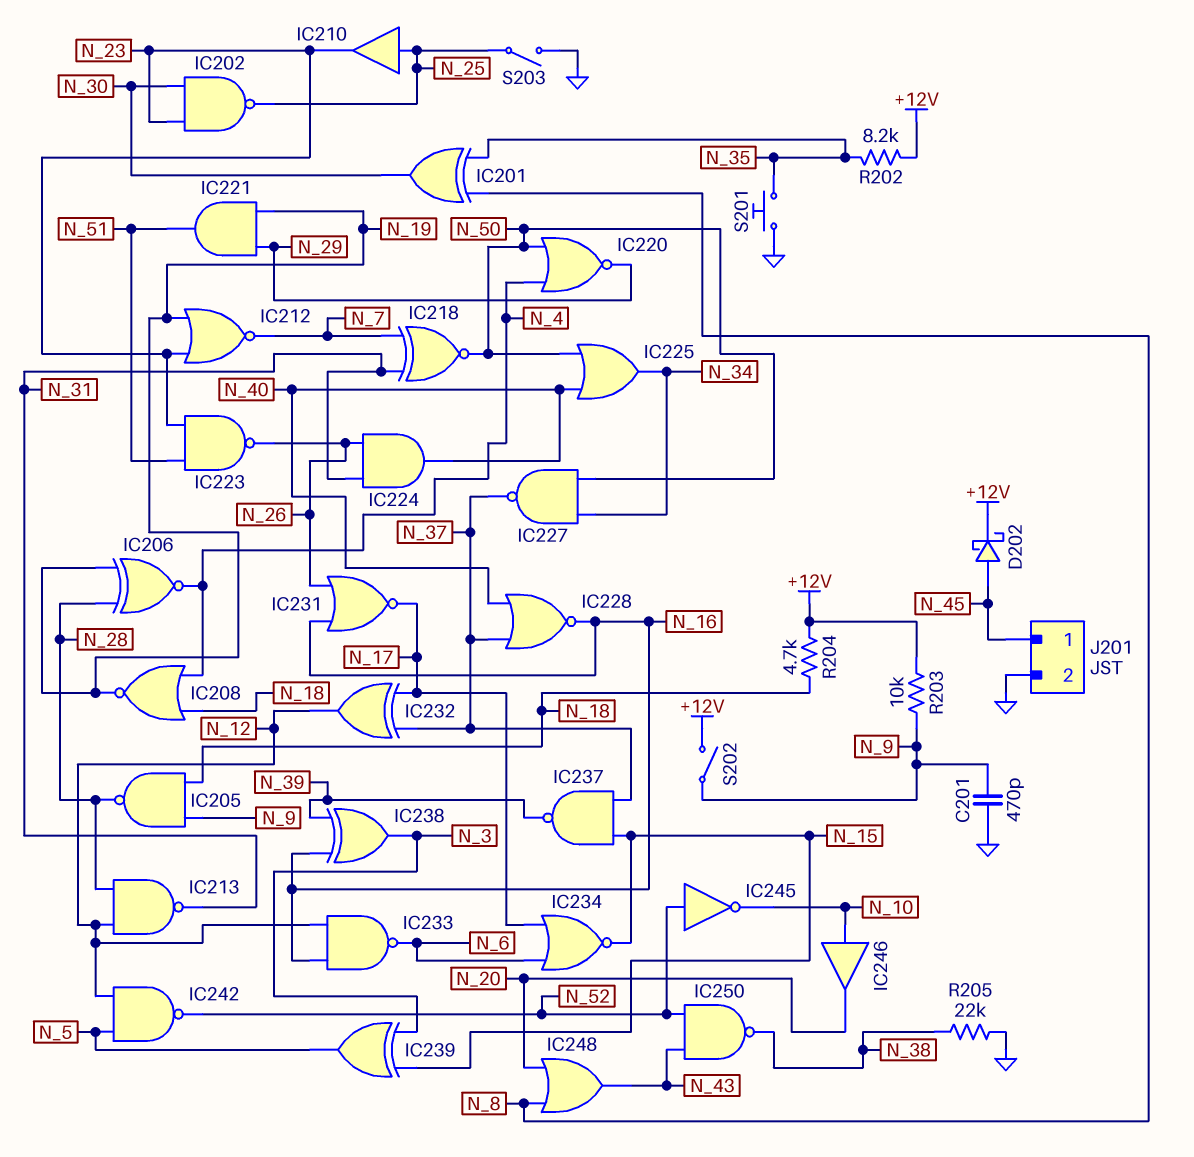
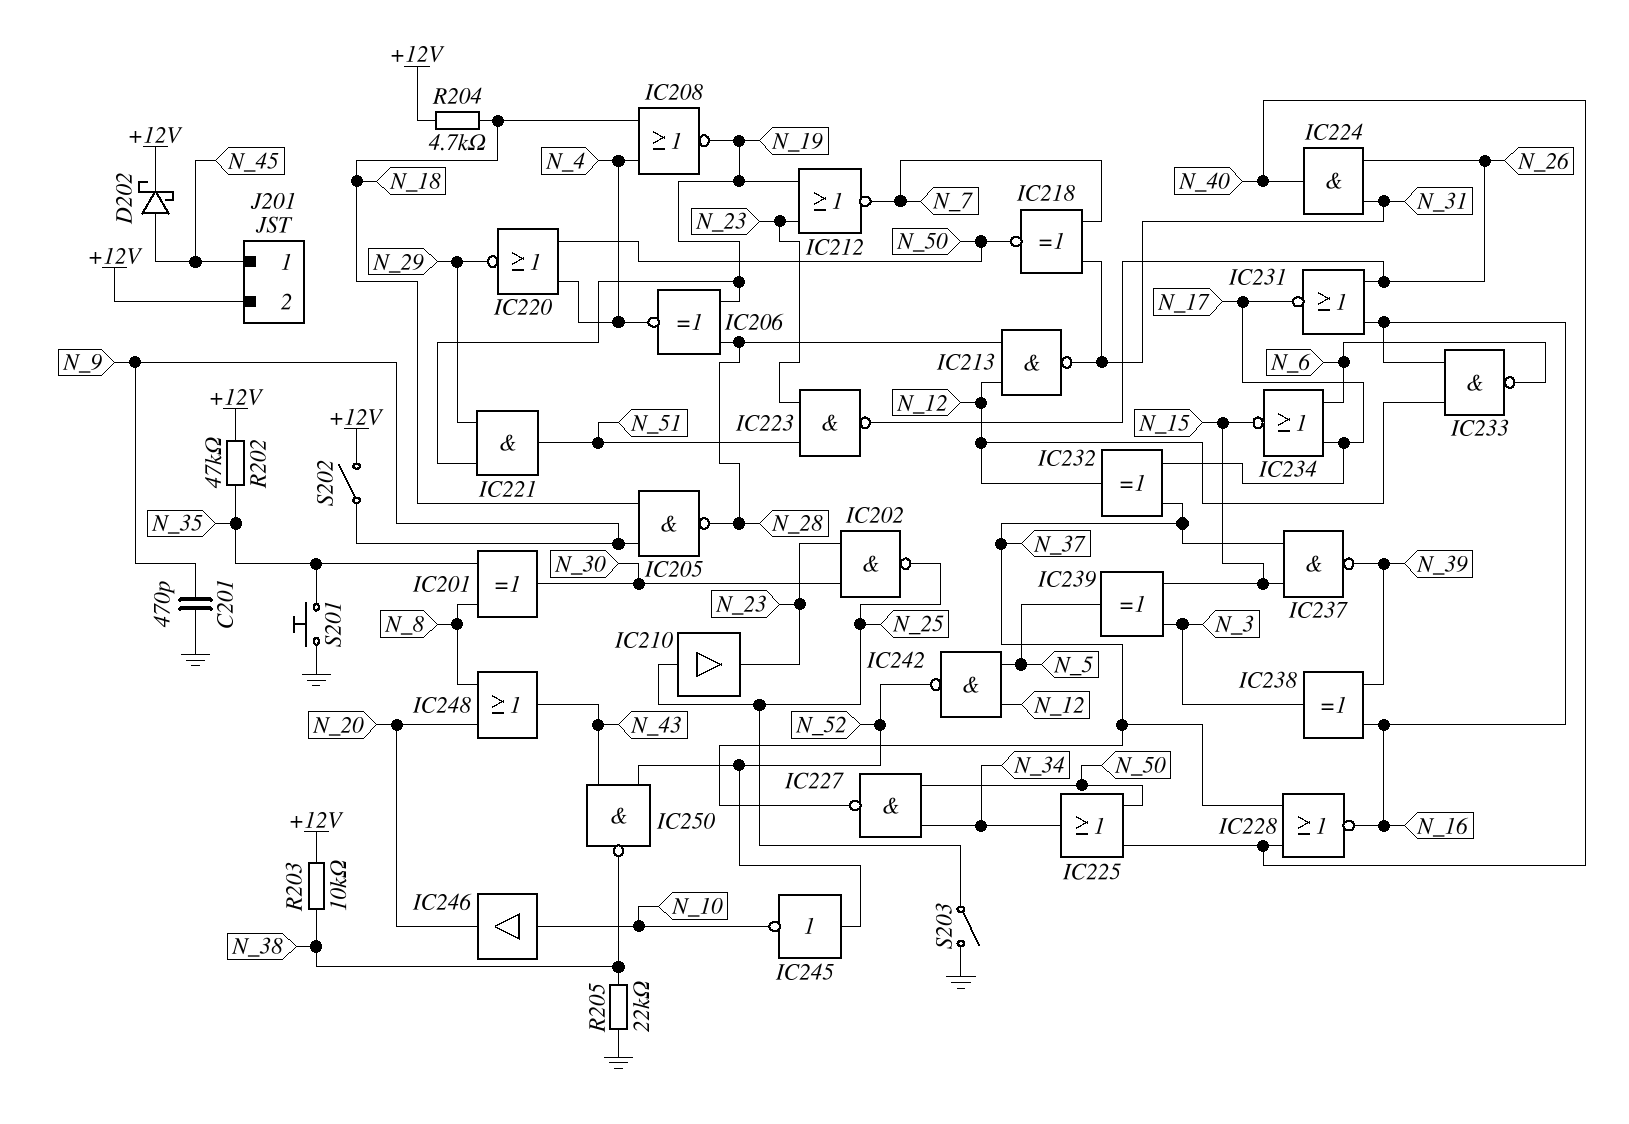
J201 pin 2: GND -> +12V
R202: 8.2k (+12V, N_35) -> 47k (+12V, N_35)
R203: 10k (+12V, N_9) -> 10k (+12V, N_38)

